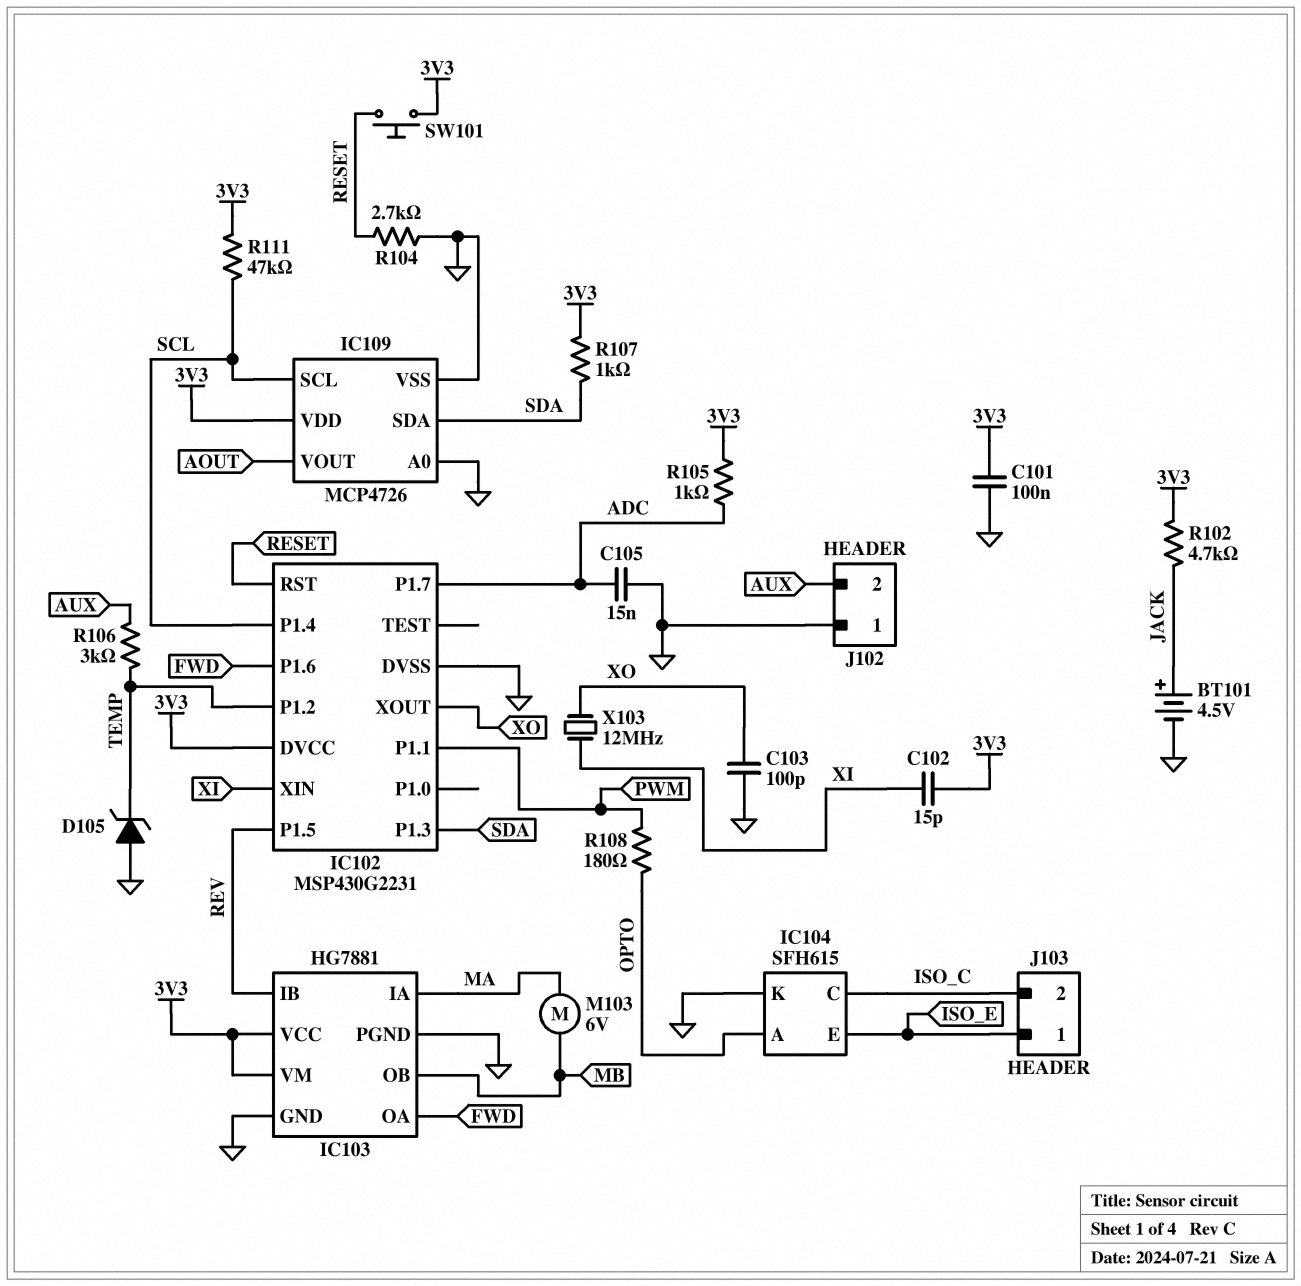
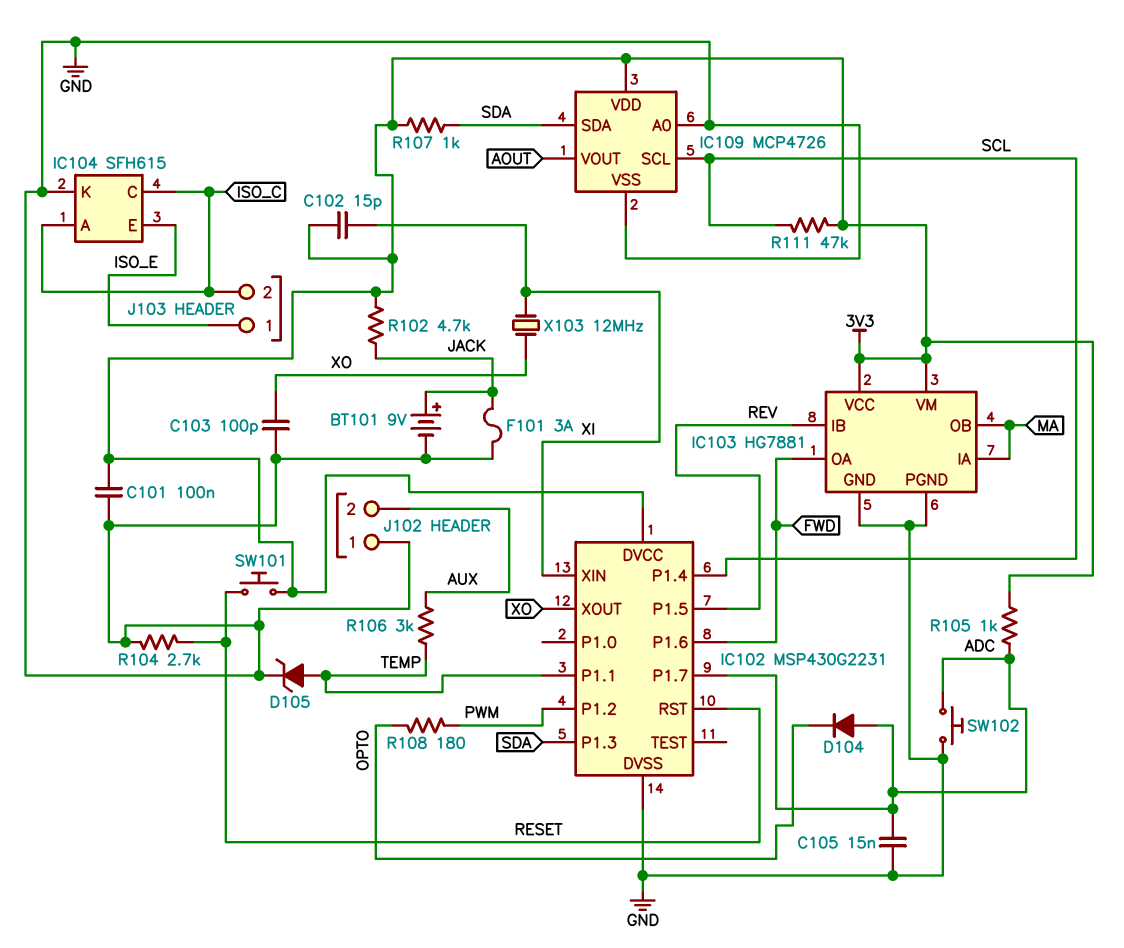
BT101: 4.5V (plus JACK, minus GND) -> 9V (plus JACK, minus GND)
D104: none -> diode (A ADC, K OPTO)
D105: zener (A GND, K TEMP) -> zener (A TEMP, K GND)
F101: none -> 3A (GND, JACK)
IC102 pin P1.1: PWM -> TEMP
IC102 pin P1.2: TEMP -> PWM
IC103 pin OB: MB -> MA
IC104 pin A: OPTO -> ISO_C
M103: motor 6V (MA, MB) -> none
SW102: none -> button (ADC, GND)

